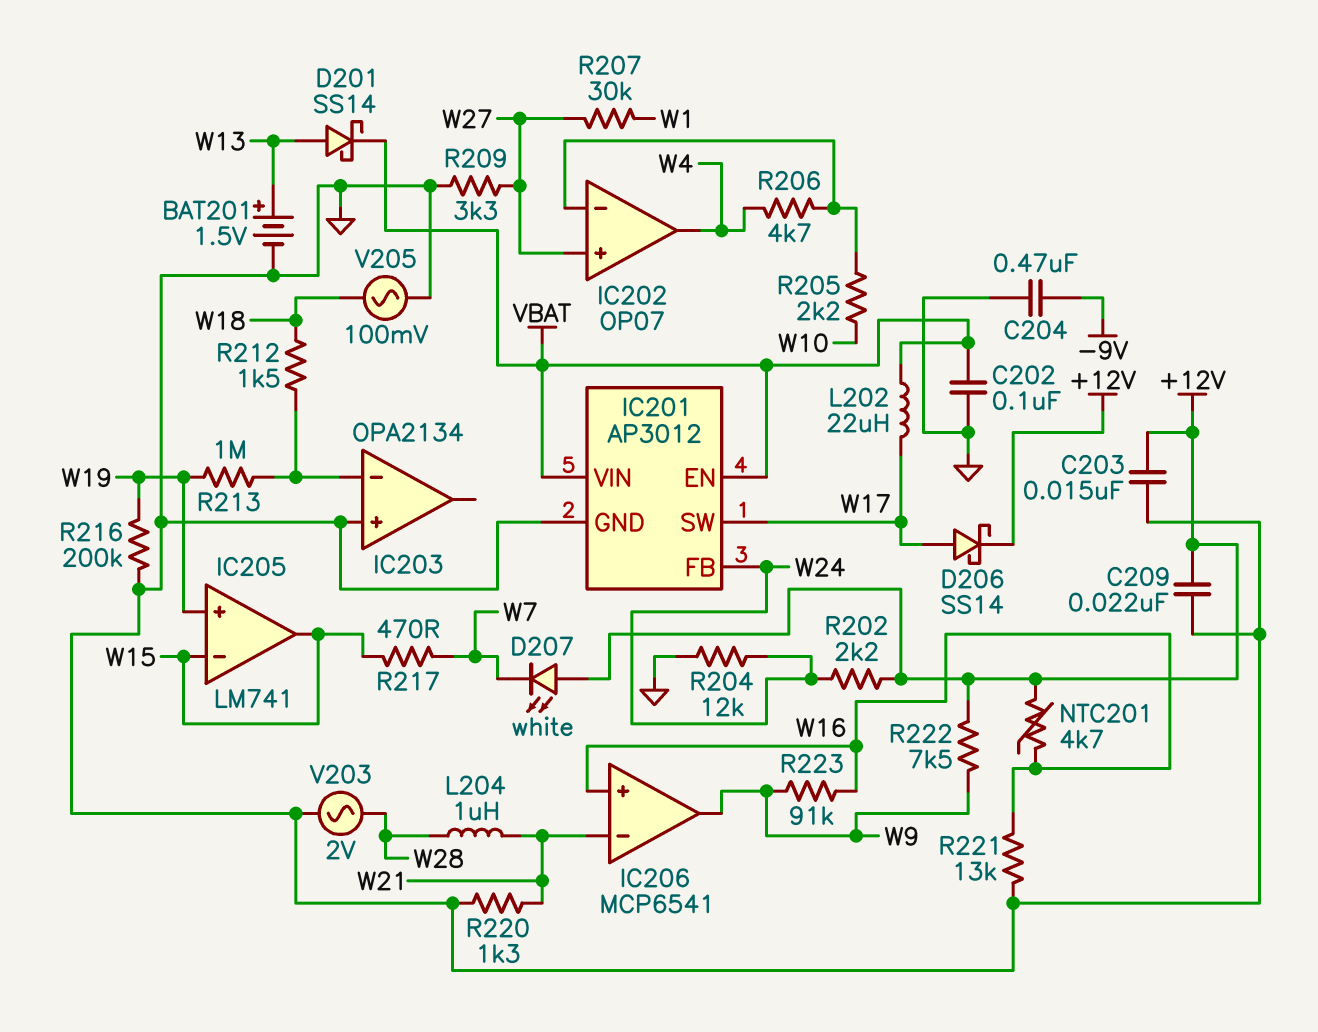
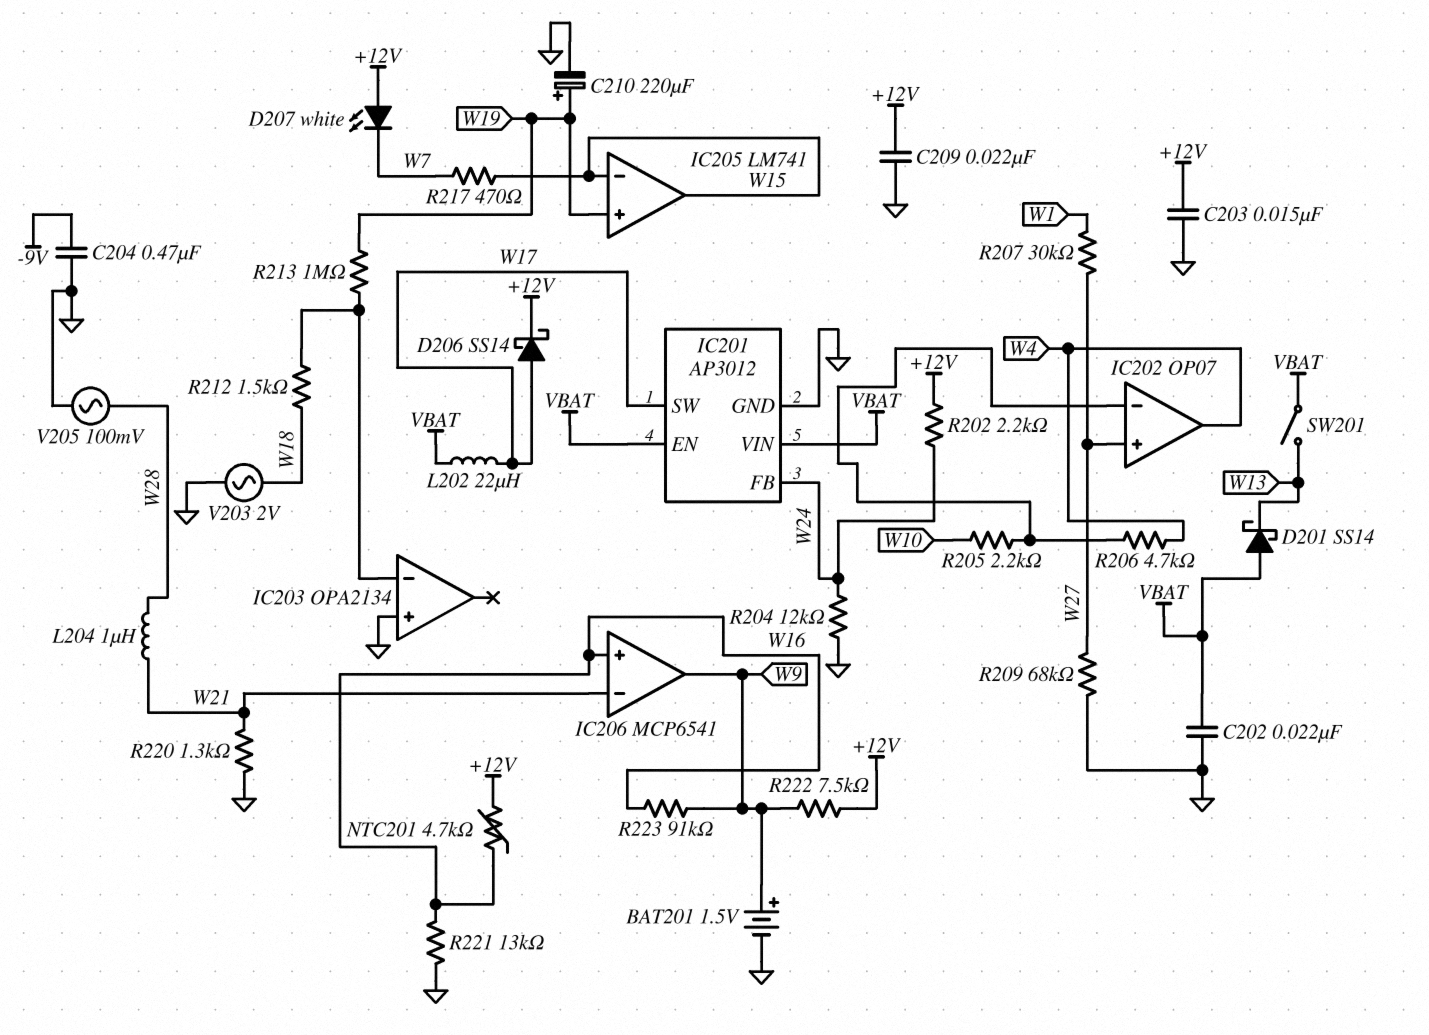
BAT201: 1.5V (plus W13, minus GND) -> 1.5V (plus W9, minus GND)
C202: 100nF (GND, VBAT) -> 22nF (GND, VBAT)
C210: none -> 220uF (plus W19, minus GND)
D201: schottky SS14 (A W13, K VBAT) -> schottky SS14 (A VBAT, K W13)
R209: 3.3k (GND, W27) -> 68k (GND, W27)
R216: 200k (GND, W19) -> none
SW201: none -> switch (VBAT, W13)
V203: AC 2V (GND, W28) -> AC 2V (GND, W18)
V205: AC 100mV (GND, W18) -> AC 100mV (GND, W28)

